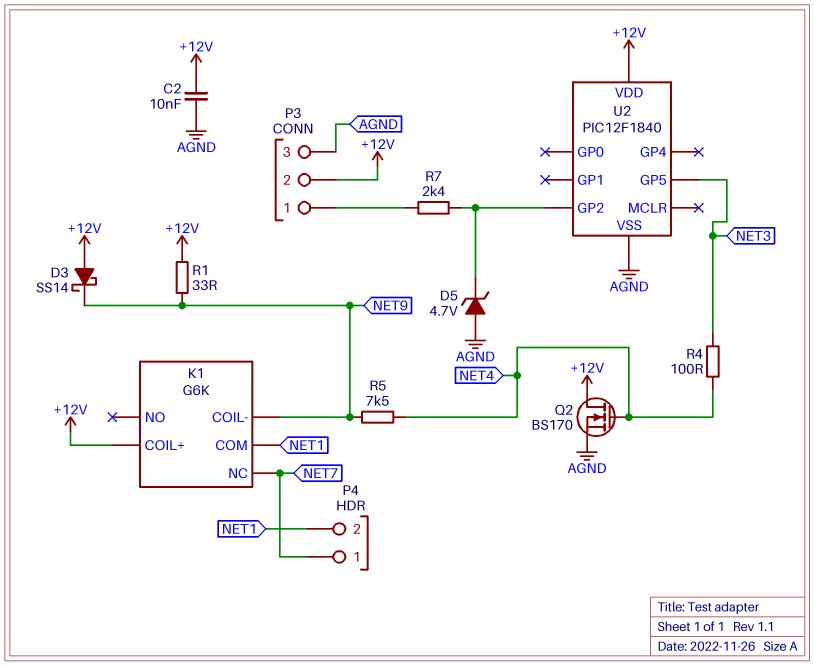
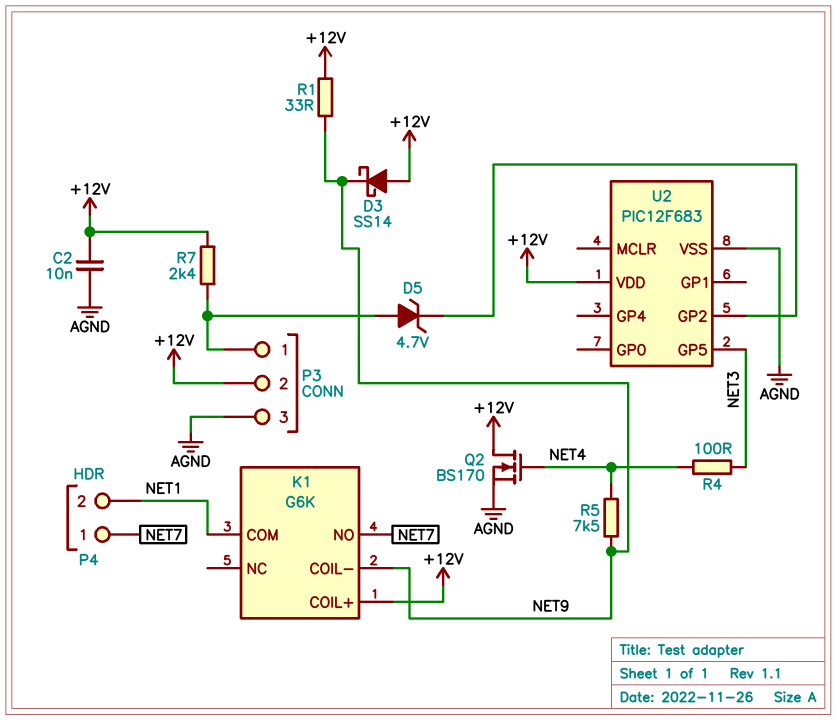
D5: zener 4.7V (A AGND, K U2/GP2) -> zener 4.7V (A P3/1, K U2/GP2)
K1 pin NC: NET7 -> none
K1 pin NO: none -> NET7
R7: 2.4k (P3/1, U2/GP2) -> 2.4k (+12V, P3/1)
U2: PIC12F1840 -> PIC12F683

